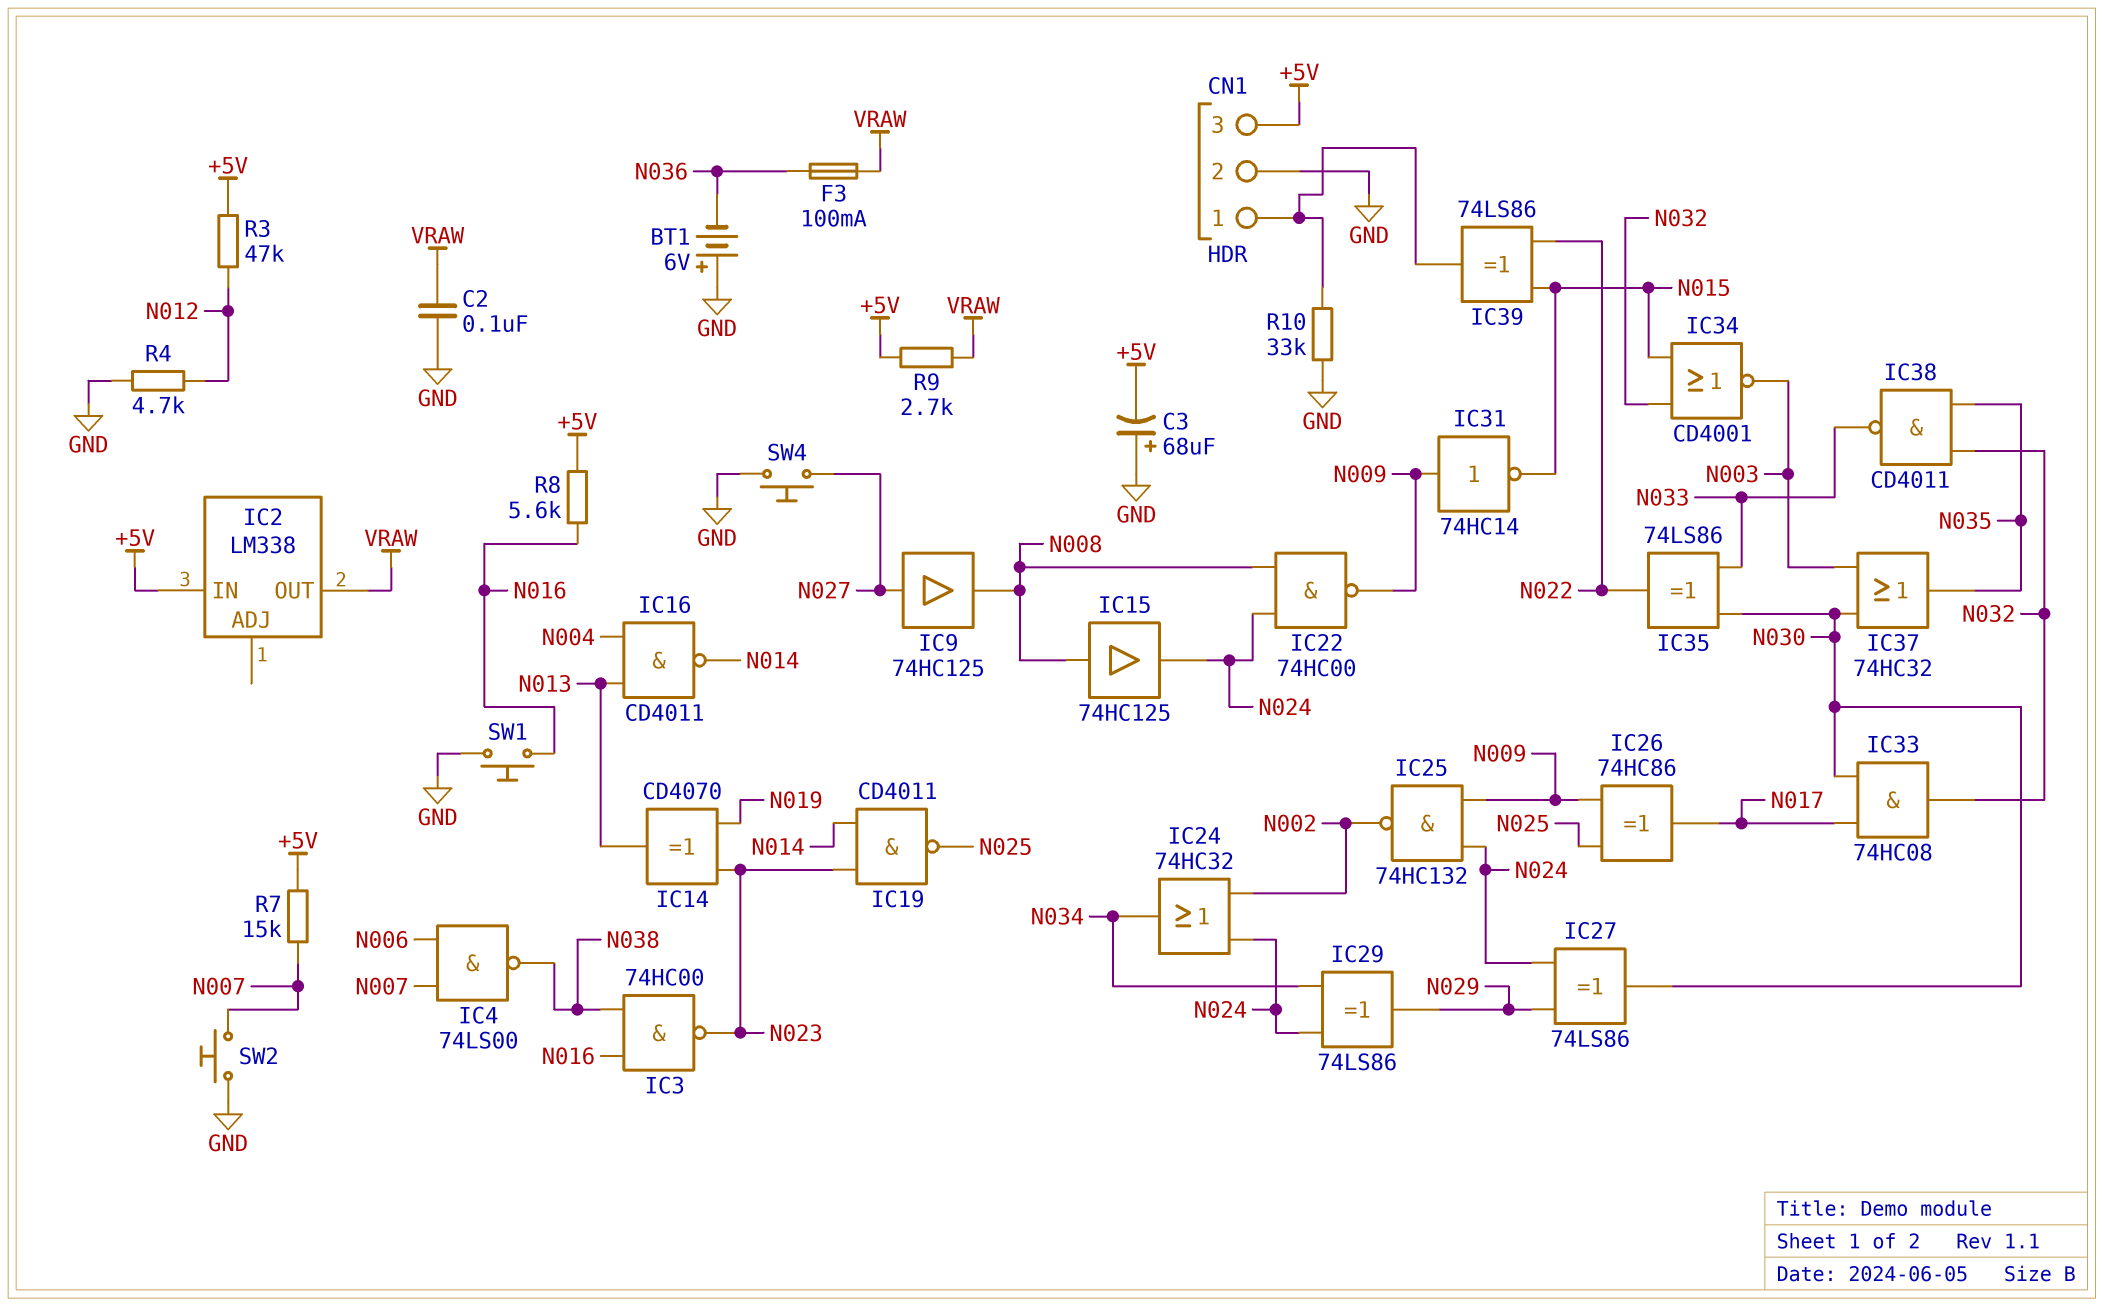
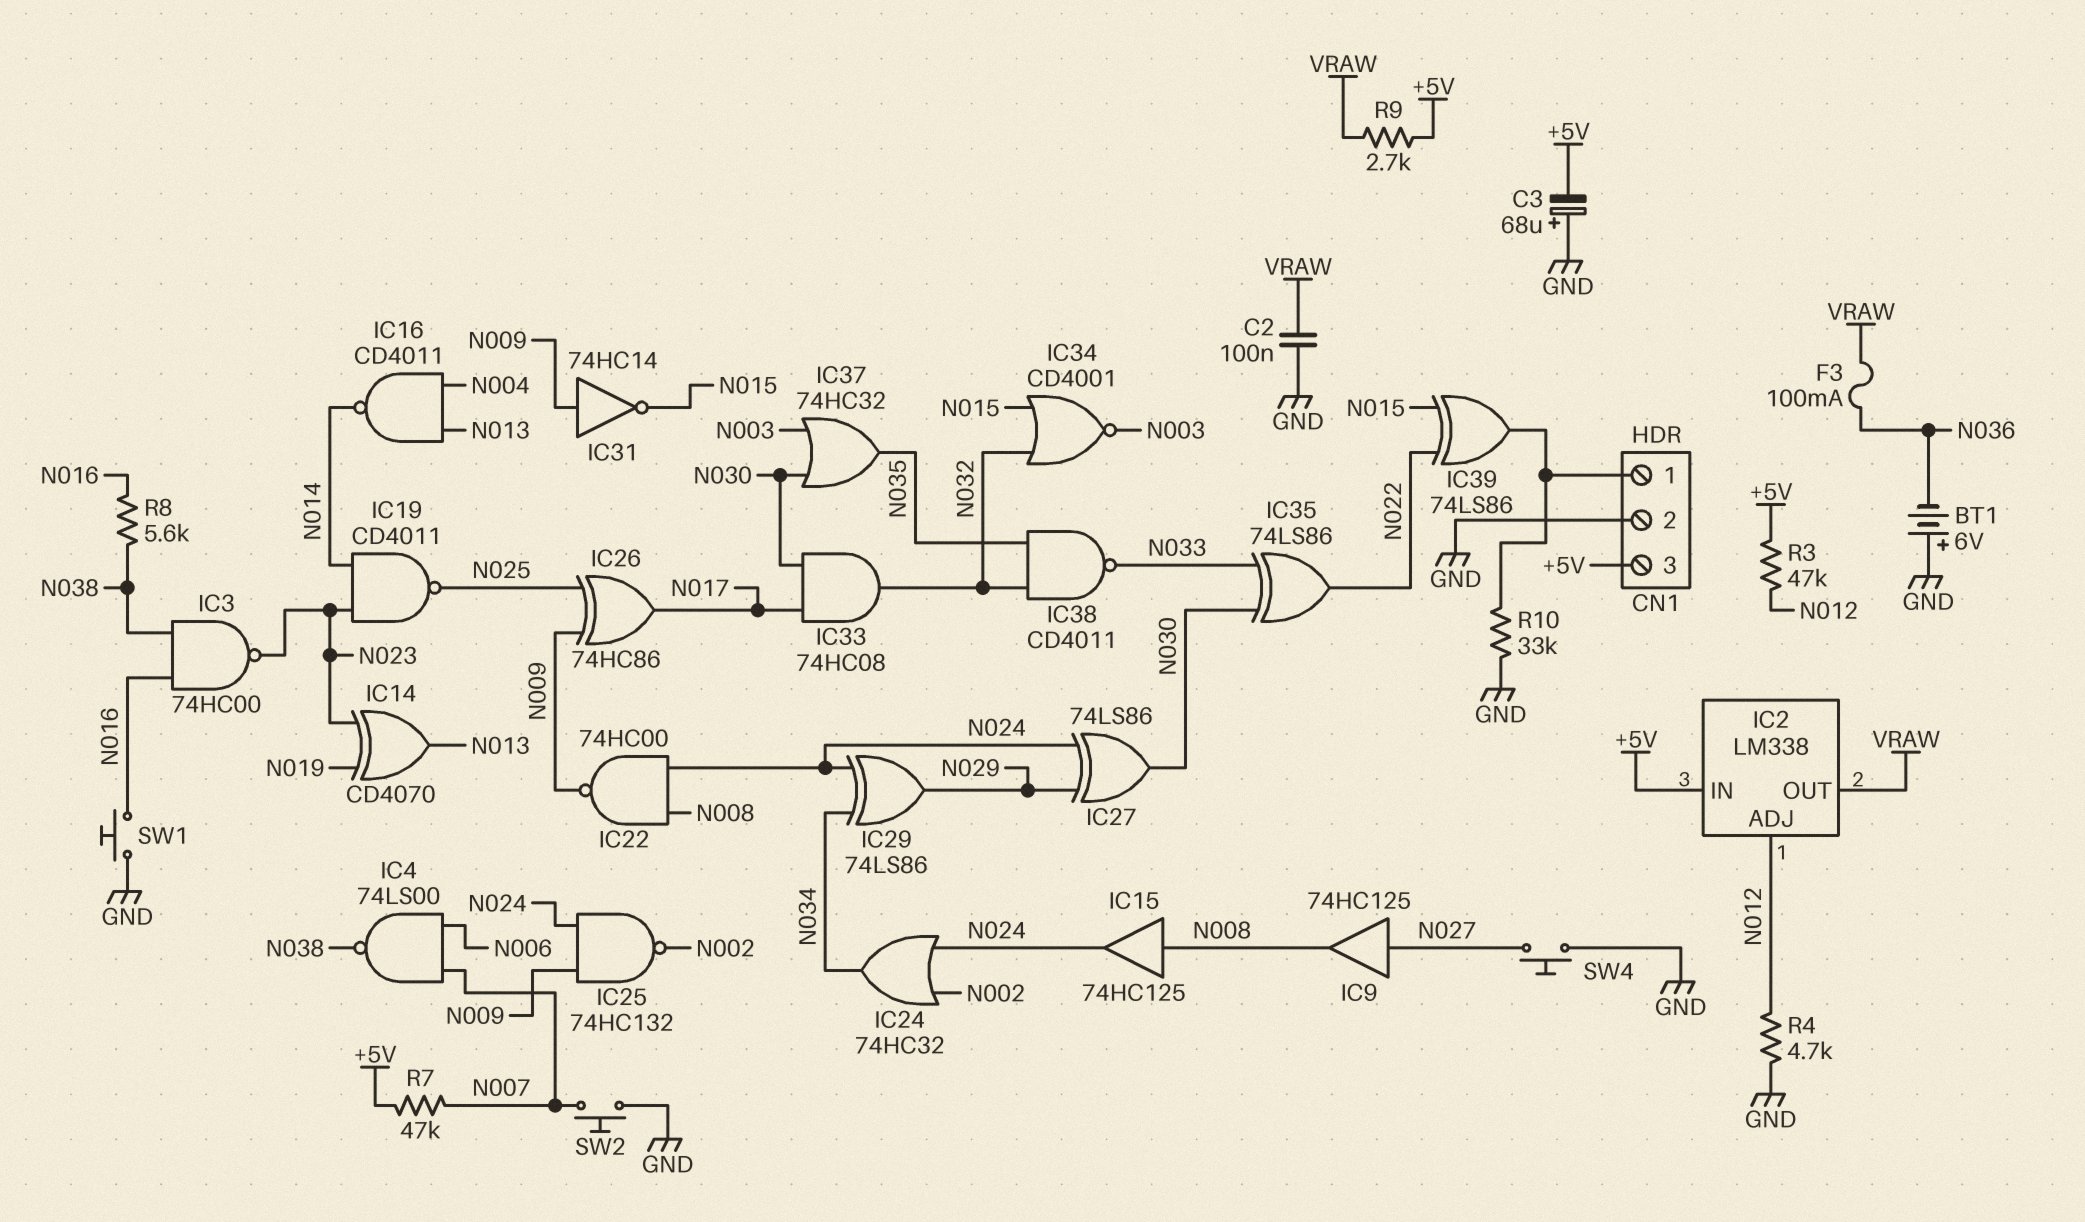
IC2 pin ADJ: none -> N012
R7: 15k (+5V, N007) -> 47k (+5V, N007)
R8: 5.6k (+5V, N016) -> 5.6k (N016, N038)

